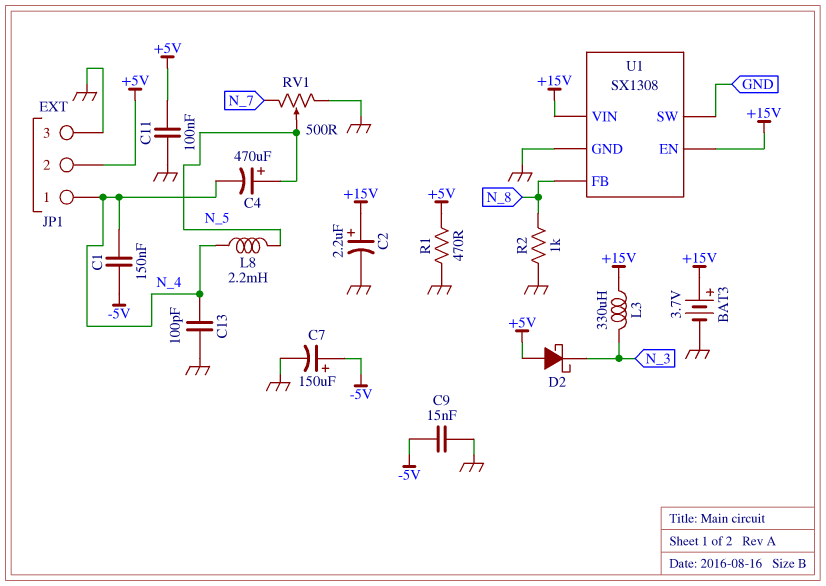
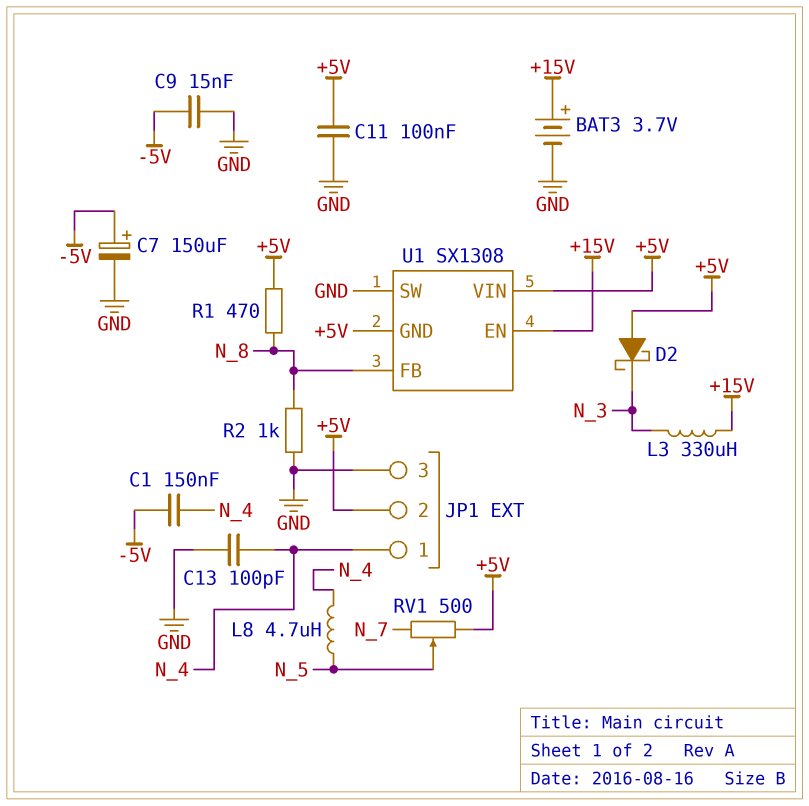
C2: 2.2uF (plus +15V, minus GND) -> none
C4: 470uF (plus N_5, minus N_4) -> none
L8: 2.2mH (N_4, N_5) -> 4.7uH (N_4, N_5)
R1: 470 (+5V, GND) -> 470 (+5V, N_8)
RV1: 500 (GND, N_7, wiper N_5) -> 500 (+5V, N_7, wiper N_5)
U1 pin GND: GND -> +5V
U1 pin VIN: +15V -> +5V

